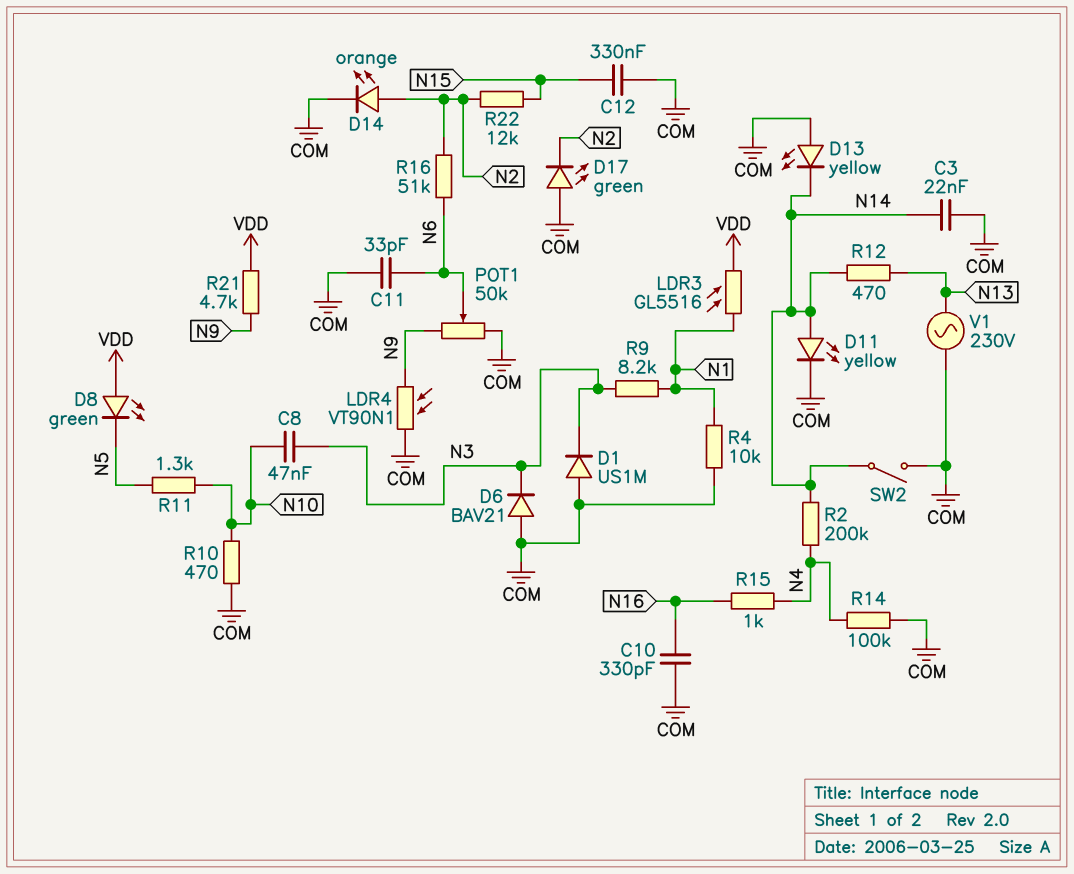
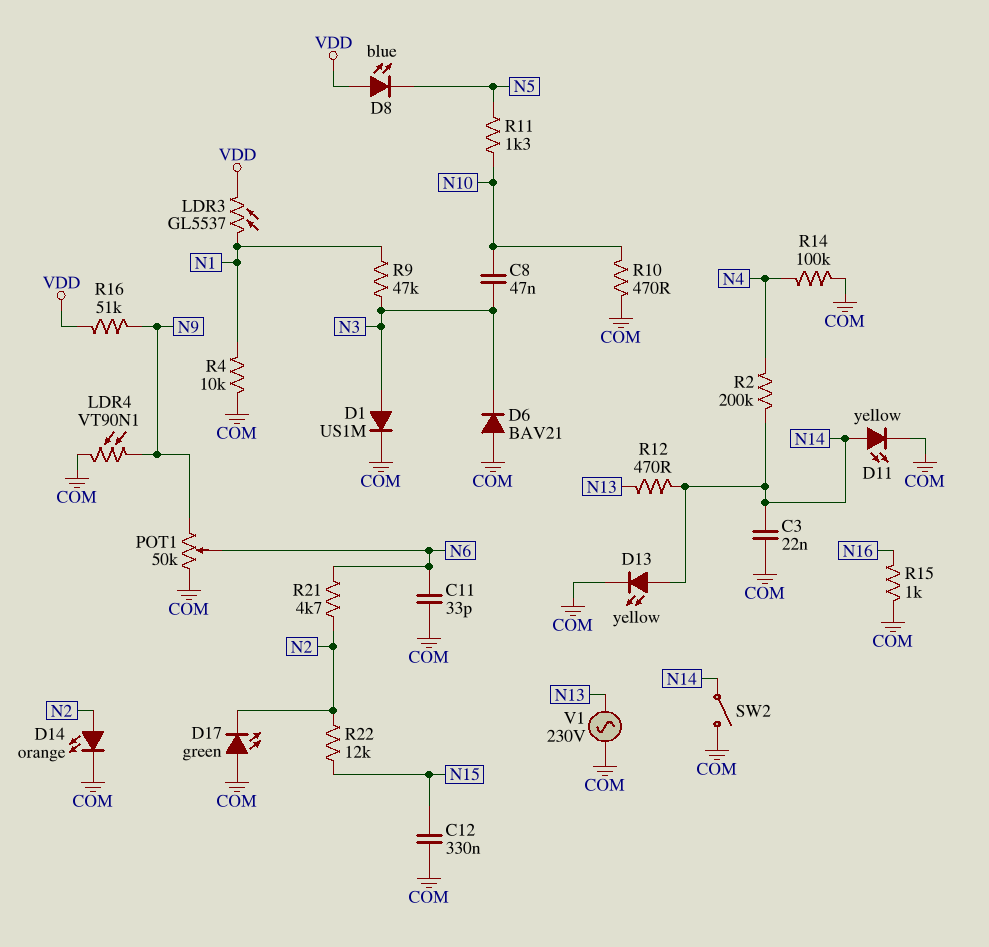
C10: 330pF (COM, N16) -> none
D1: diode US1M (A COM, K N3) -> diode US1M (A N3, K COM)
D8: LED green (A VDD, K N5) -> LED blue (A VDD, K N5)
D13: LED yellow (A COM, K N14) -> LED yellow (A N14, K COM)
LDR3: GL5516 (N1, VDD) -> GL5537 (N1, VDD)
R9: 8.2k (N1, N3) -> 47k (N1, N3)
R15: 1k (N4, N16) -> 1k (COM, N16)
R16: 51k (N2, N6) -> 51k (N9, VDD)
R21: 4.7k (N9, VDD) -> 4.7k (N2, N6)

